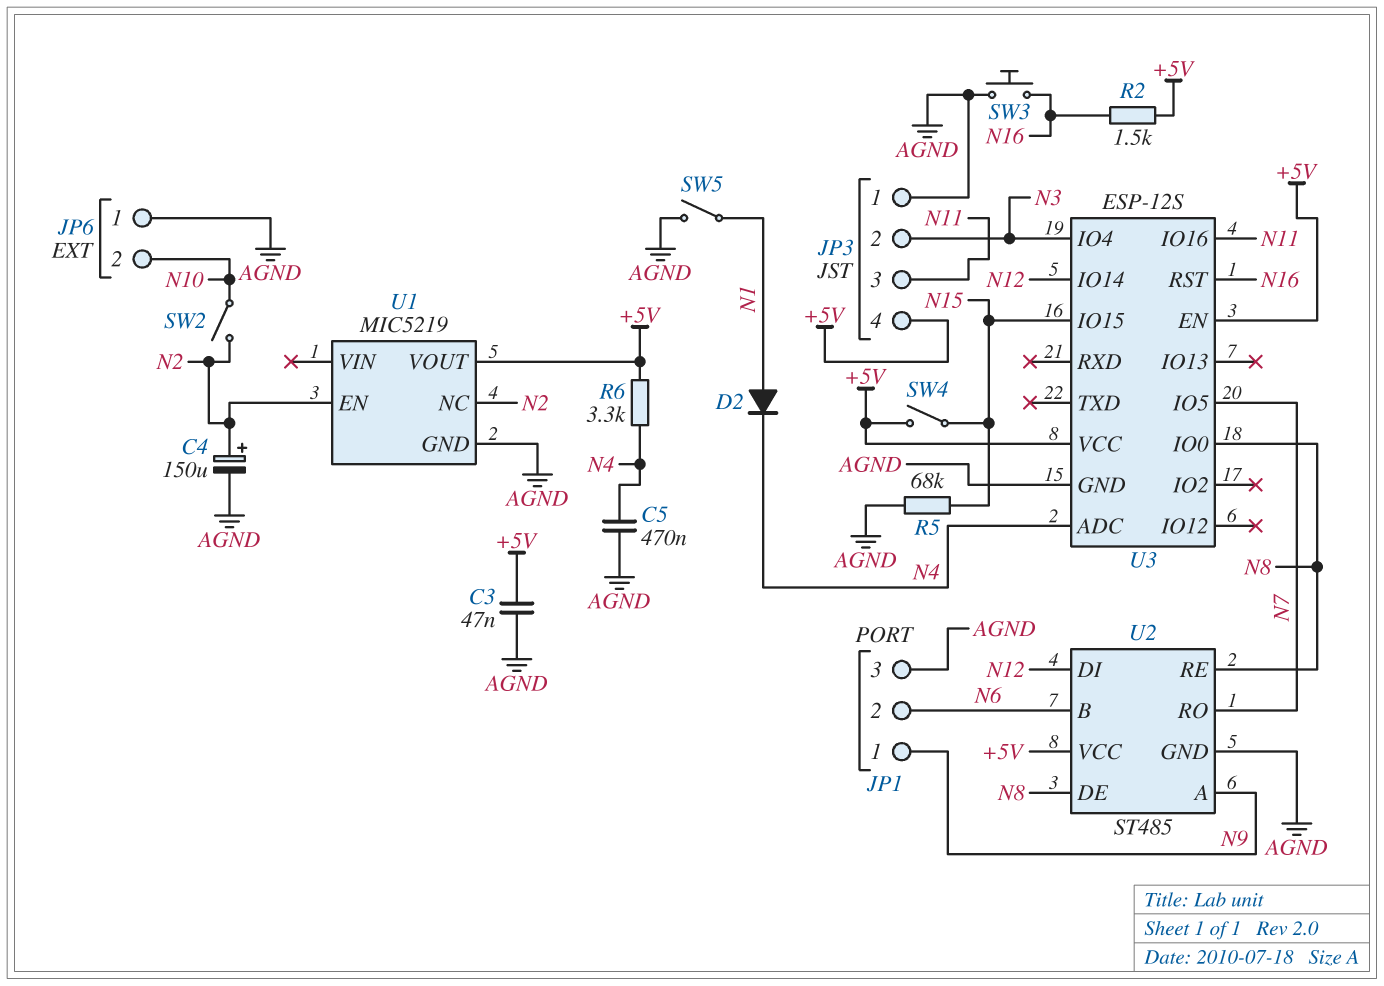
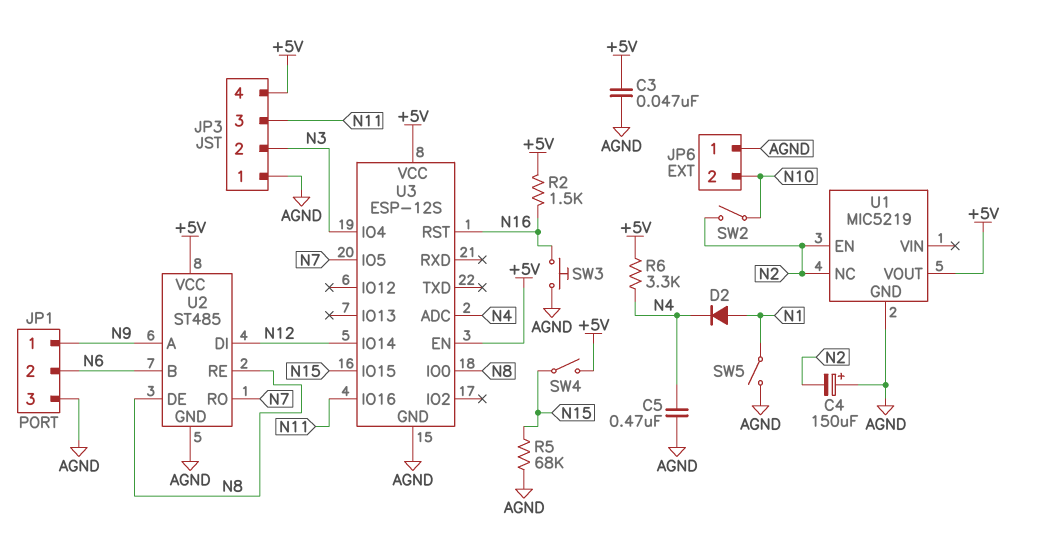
C4: 150uF (plus N2, minus AGND) -> 150uF (plus AGND, minus N2)

